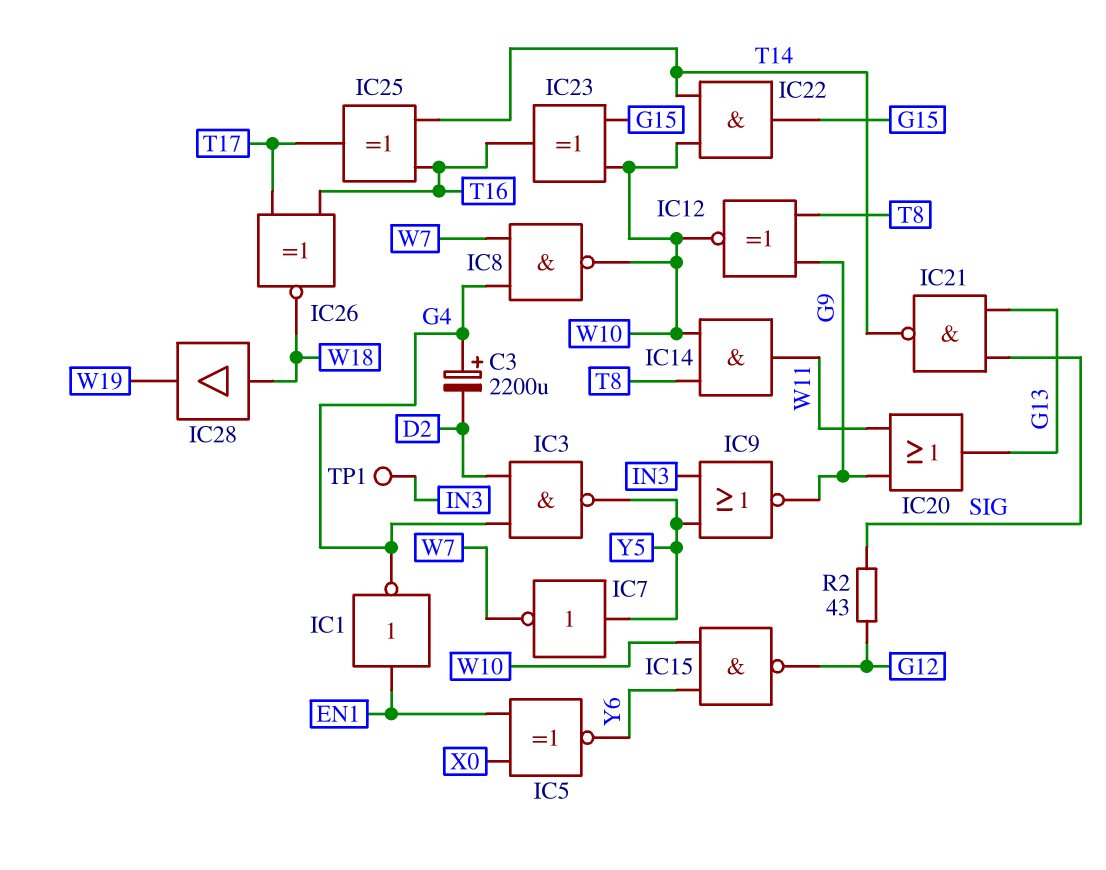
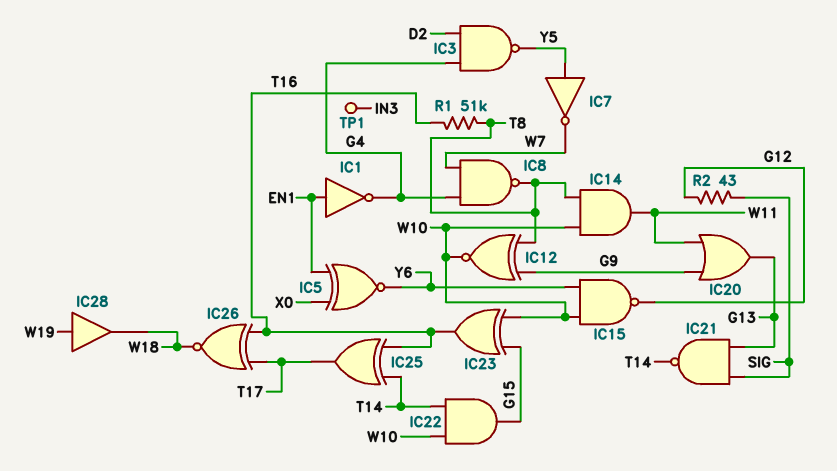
C3: 2200uF (plus G4, minus D2) -> none
IC8: NAND (in G4, in W7, out W10) -> NAND (in G4, in W7, out T8)
IC9: NOR (in IN3, in Y5, out G9) -> none
IC28: buffer (in W18, out W19) -> buffer (in W19, out W18)
R1: none -> 51k (T8, T16)

